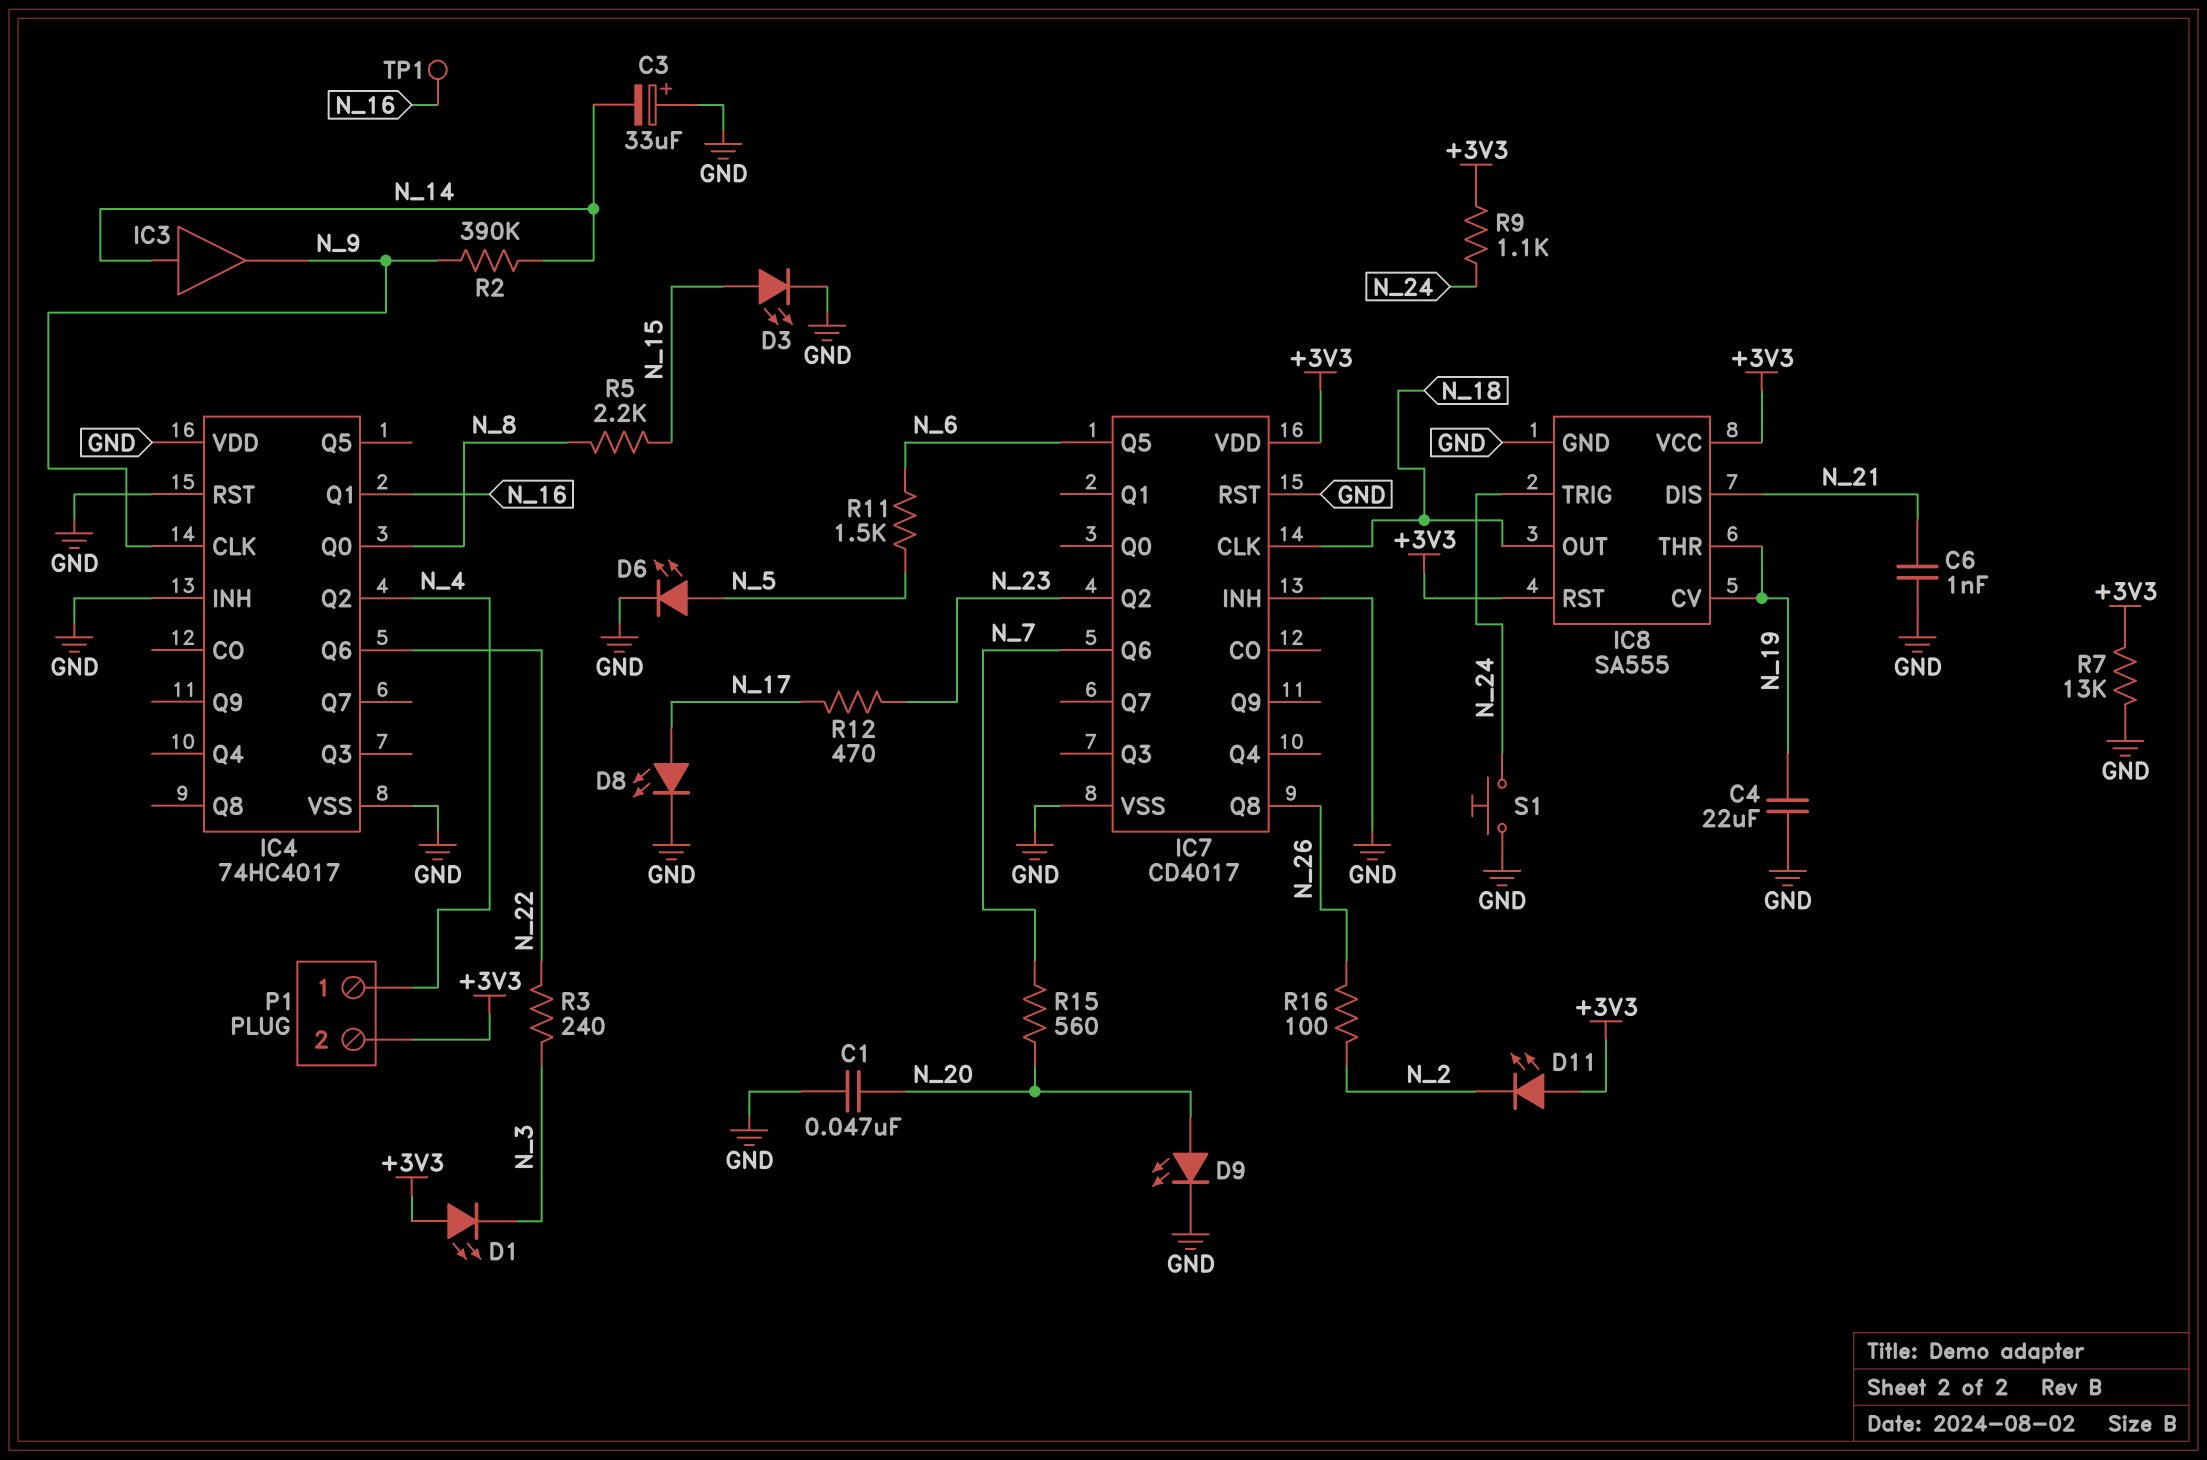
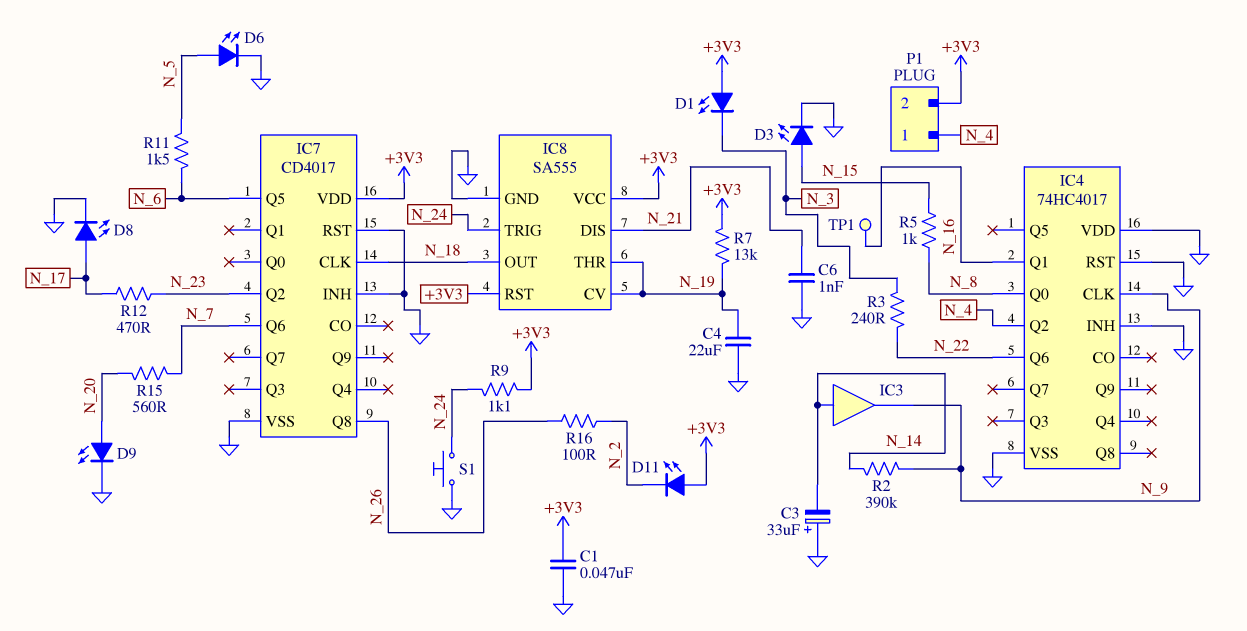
C1: 47nF (GND, N_20) -> 47nF (+3V3, GND)
R5: 2.2k (N_8, N_15) -> 1k (N_8, N_15)
R7: 13k (+3V3, GND) -> 13k (+3V3, N_19)

